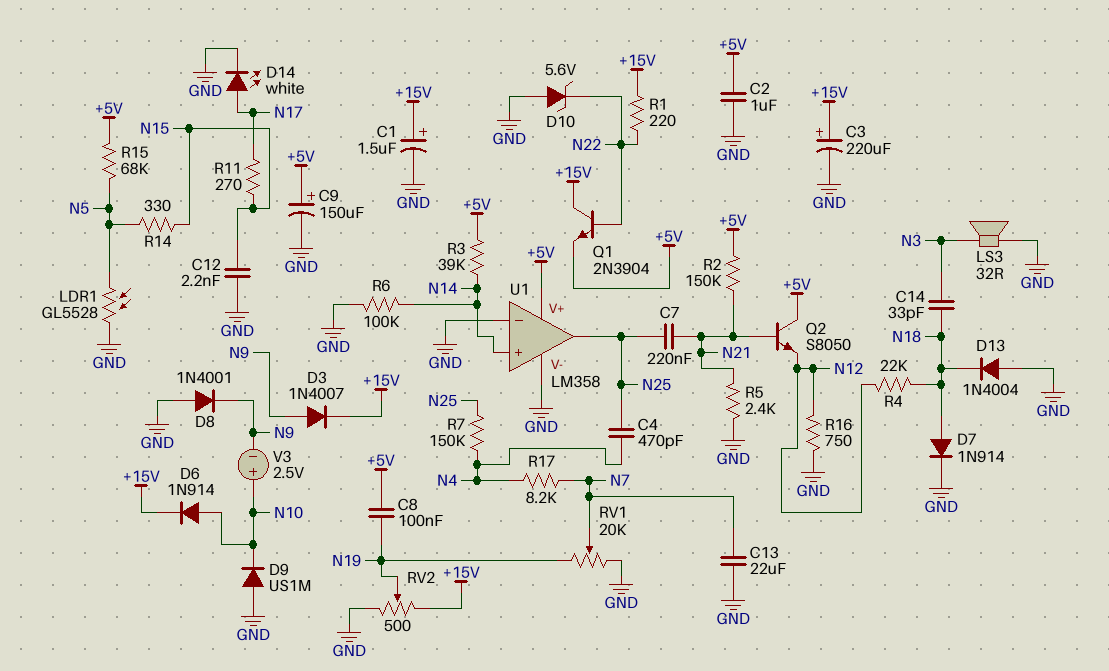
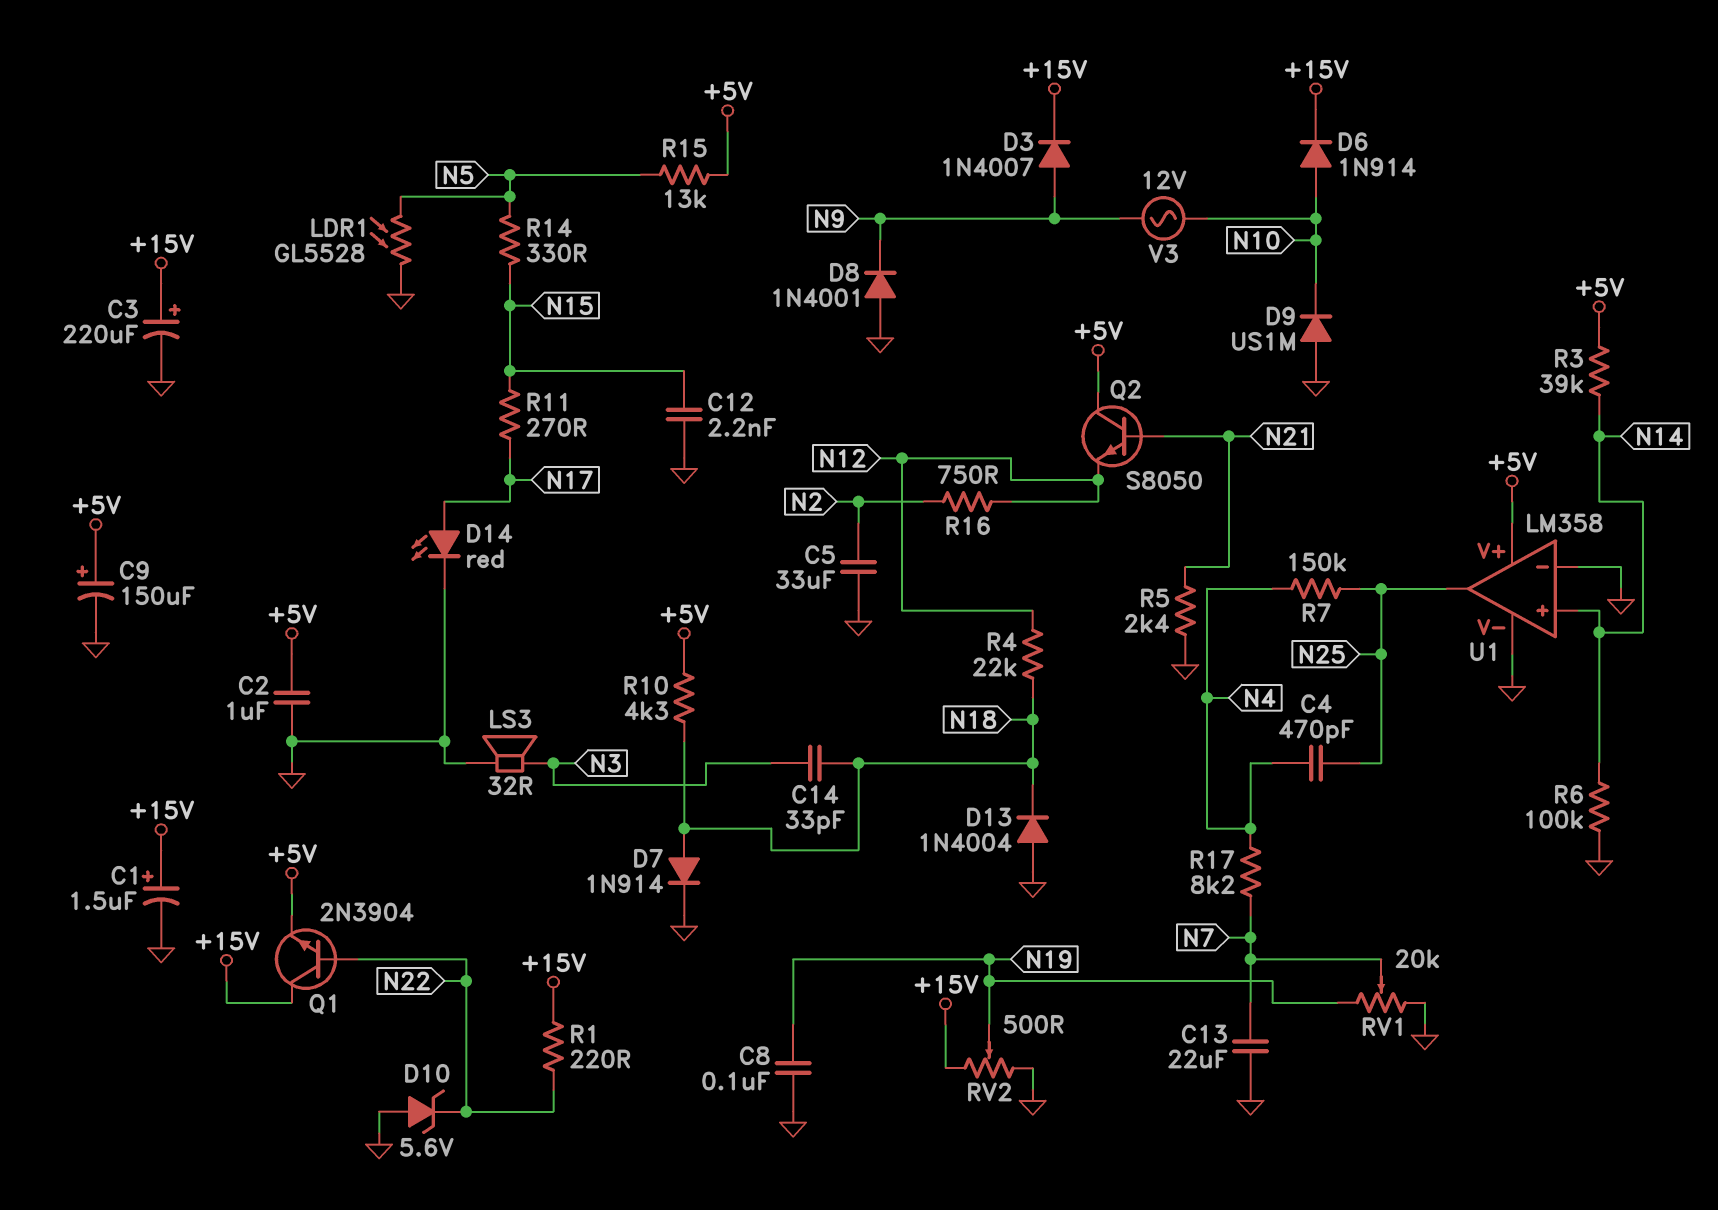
C5: none -> 33uF (GND, N2)
C7: 220nF (N21, N25) -> none
C8: 100nF (+5V, N19) -> 100nF (GND, N19)
D14: LED white (A N17, K GND) -> LED red (A N17, K GND)
R2: 150k (+5V, N21) -> none
R10: none -> 4.3k (+5V, N18)
R15: 68k (+5V, N5) -> 13k (+5V, N5)
R16: 750 (GND, N12) -> 750 (N2, N12)
V3: 2.5V (plus N10, minus N9) -> AC 12V (N9, N10)

